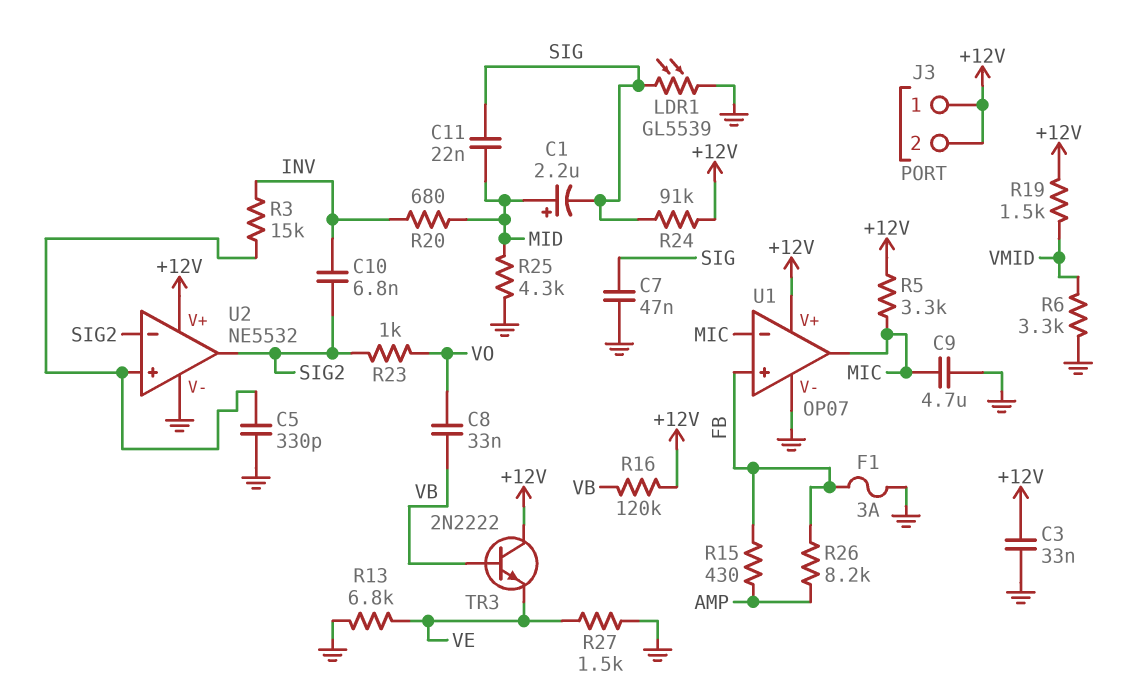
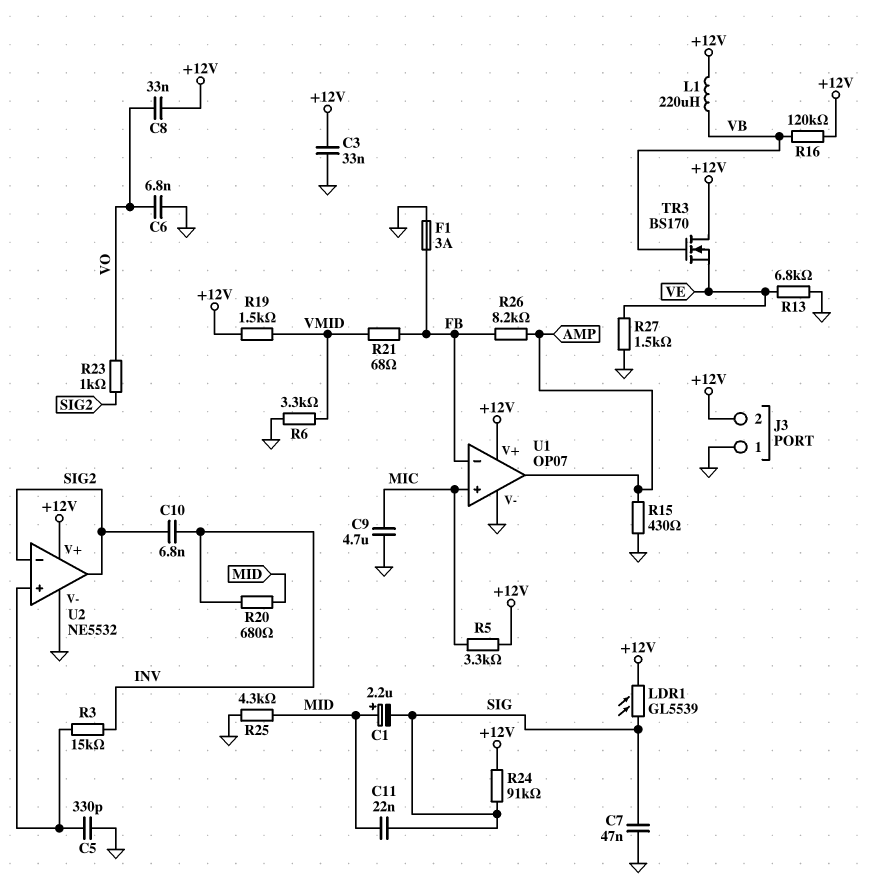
C6: none -> 6.8nF (GND, VO)
C8: 33nF (VB, VO) -> 33nF (+12V, VO)
J3 pin 1: +12V -> GND
L1: none -> 220uH (+12V, VB)
LDR1: GL5539 (GND, SIG) -> GL5539 (+12V, SIG)
R15: 430 (AMP, FB) -> 430 (AMP, GND)
R21: none -> 68 (FB, VMID)
TR3: NPN 2N2222 (B VB, C +12V, E VE) -> NMOS BS170 (G VB, D +12V, S VE)
U1 pin in+: FB -> MIC
U1 pin in-: MIC -> FB
U1 pin out: MIC -> AMP

